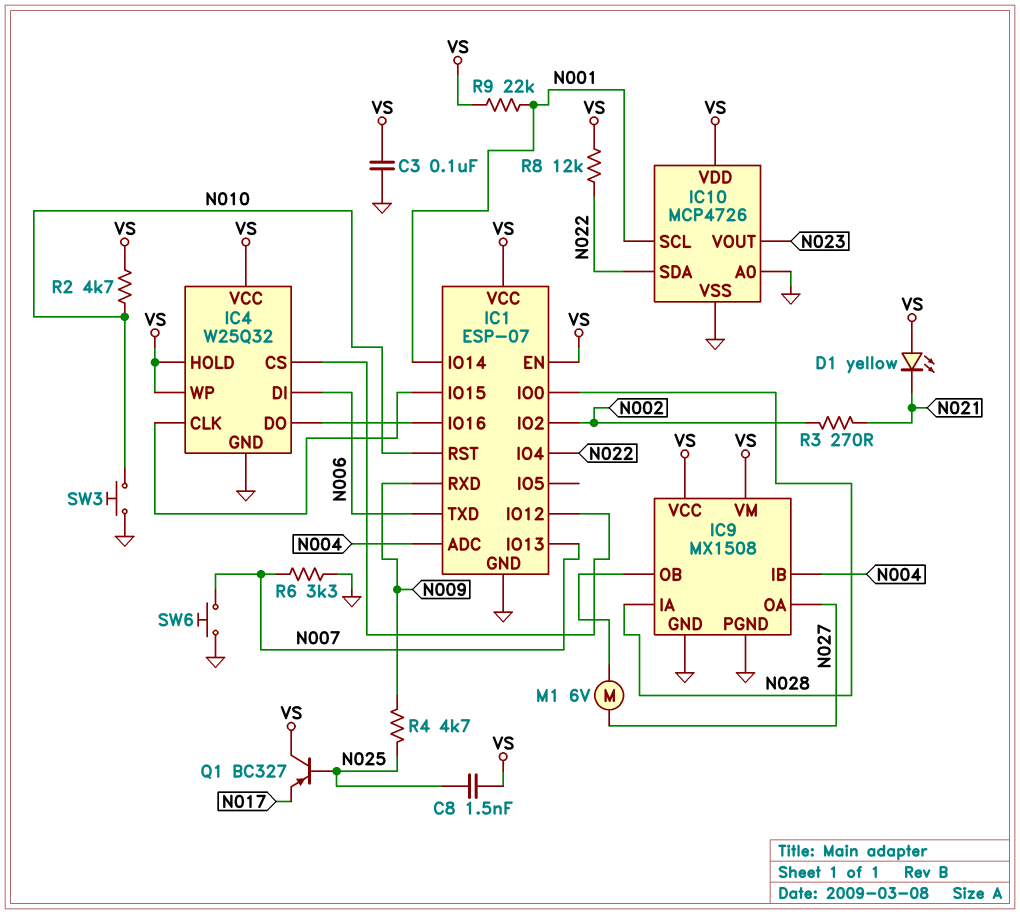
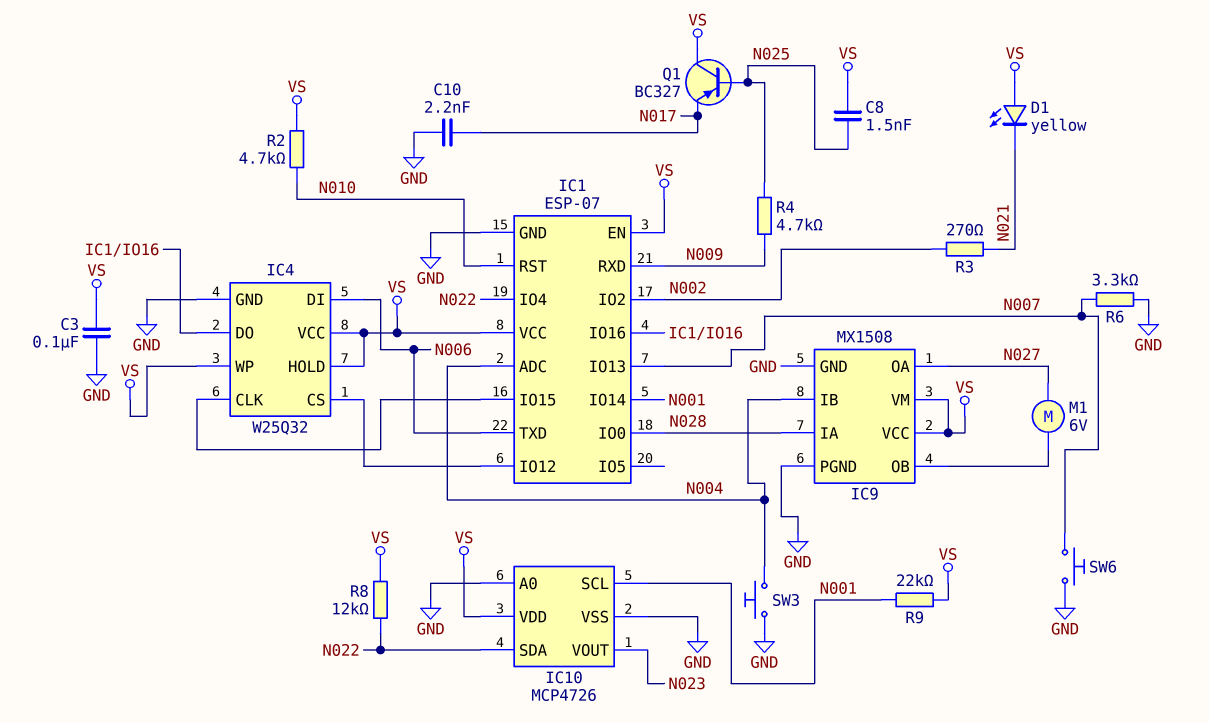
C10: none -> 2.2nF (GND, N017)
SW3: button (GND, N010) -> button (GND, N004)

